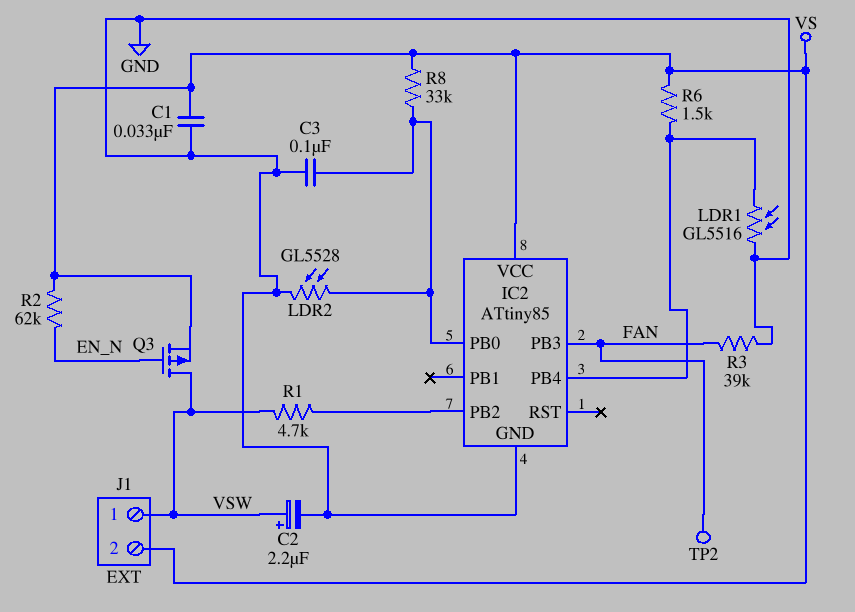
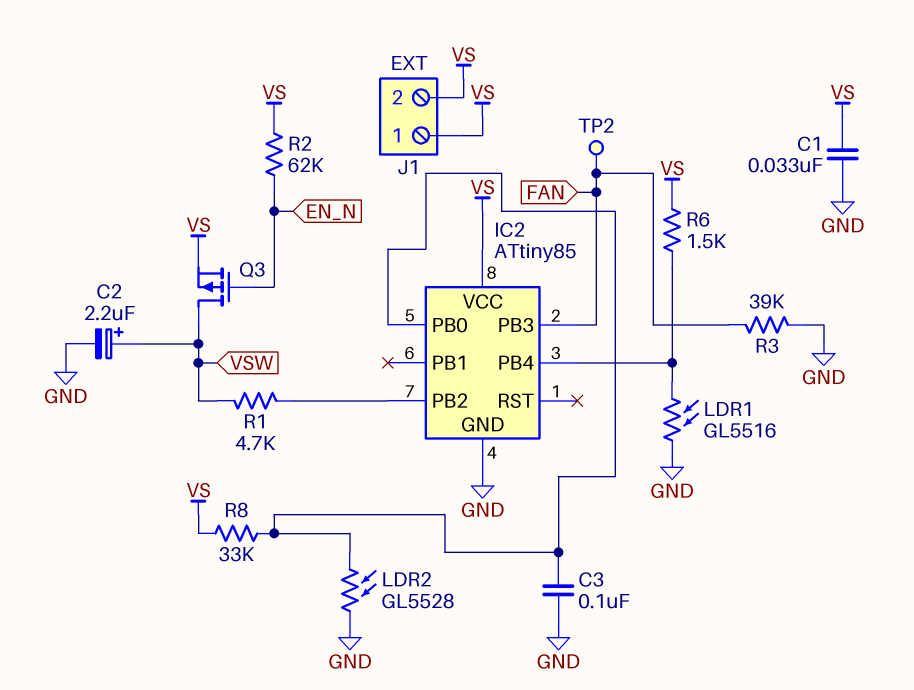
J1 pin 1: VSW -> VS

